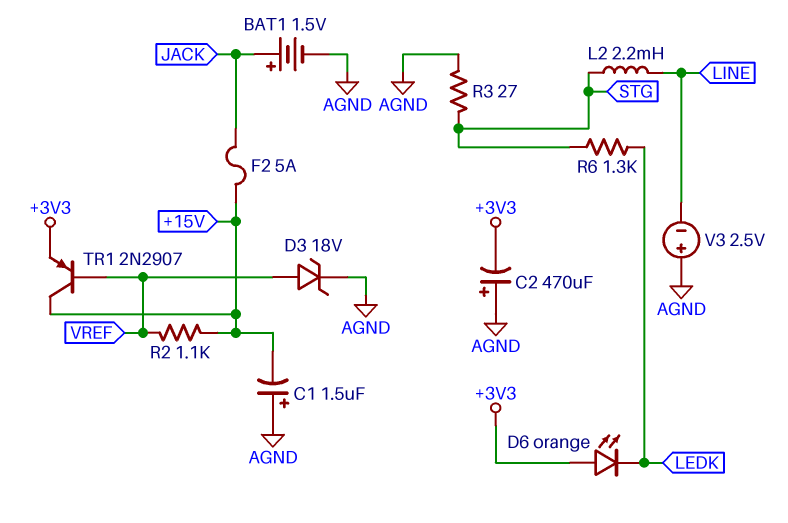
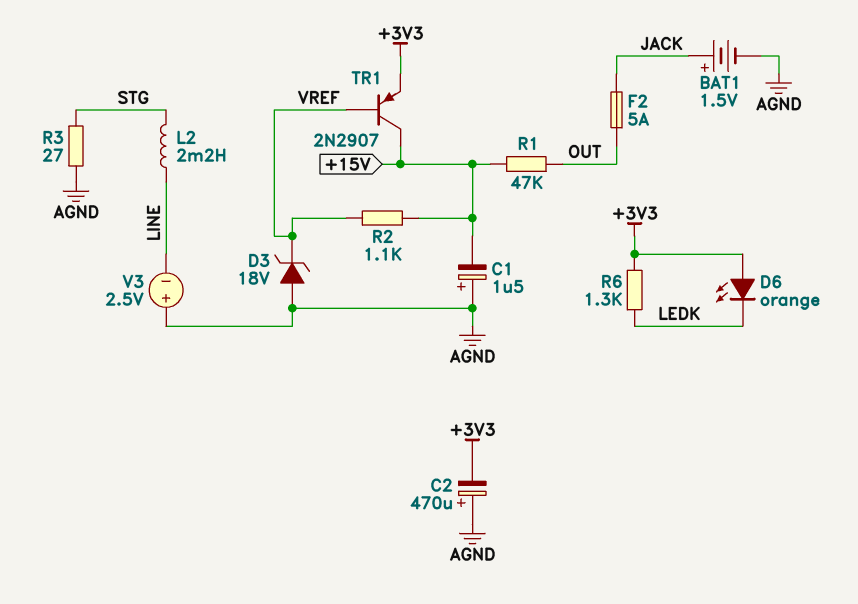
D3: zener 18V (A VREF, K AGND) -> zener 18V (A AGND, K VREF)
F2: 5A (+15V, JACK) -> 5A (JACK, OUT)
R1: none -> 47k (+15V, OUT)
R6: 1.3k (LEDK, STG) -> 1.3k (+3V3, LEDK)

